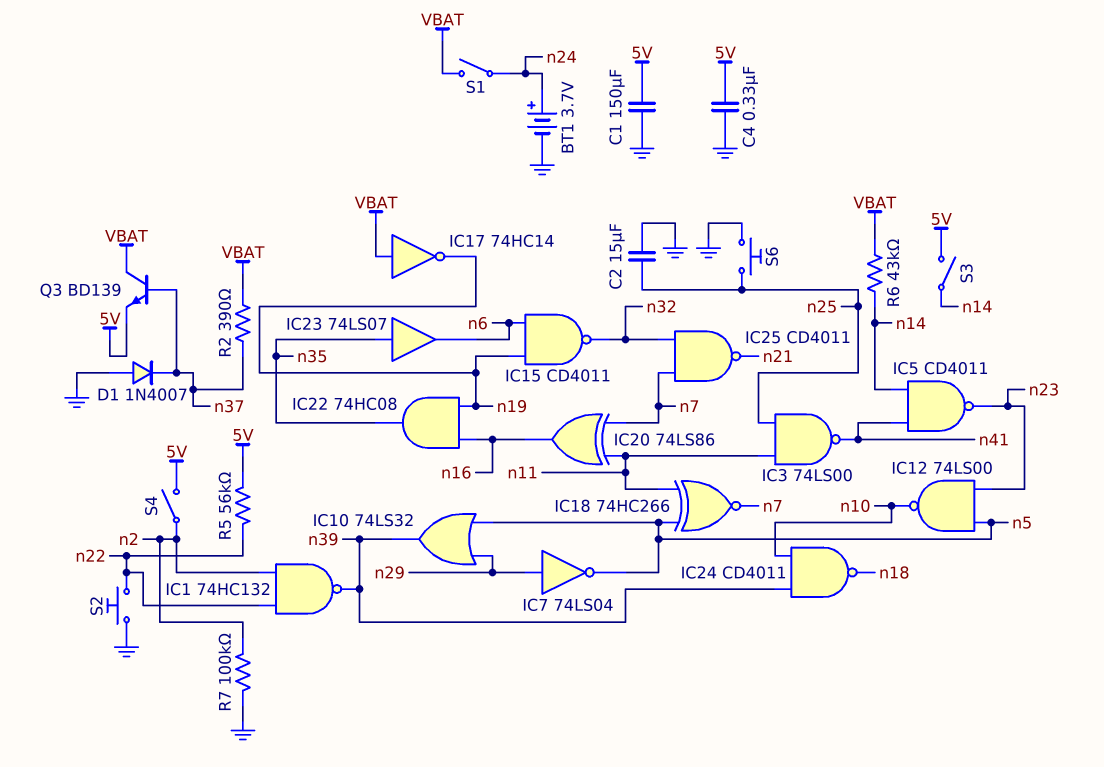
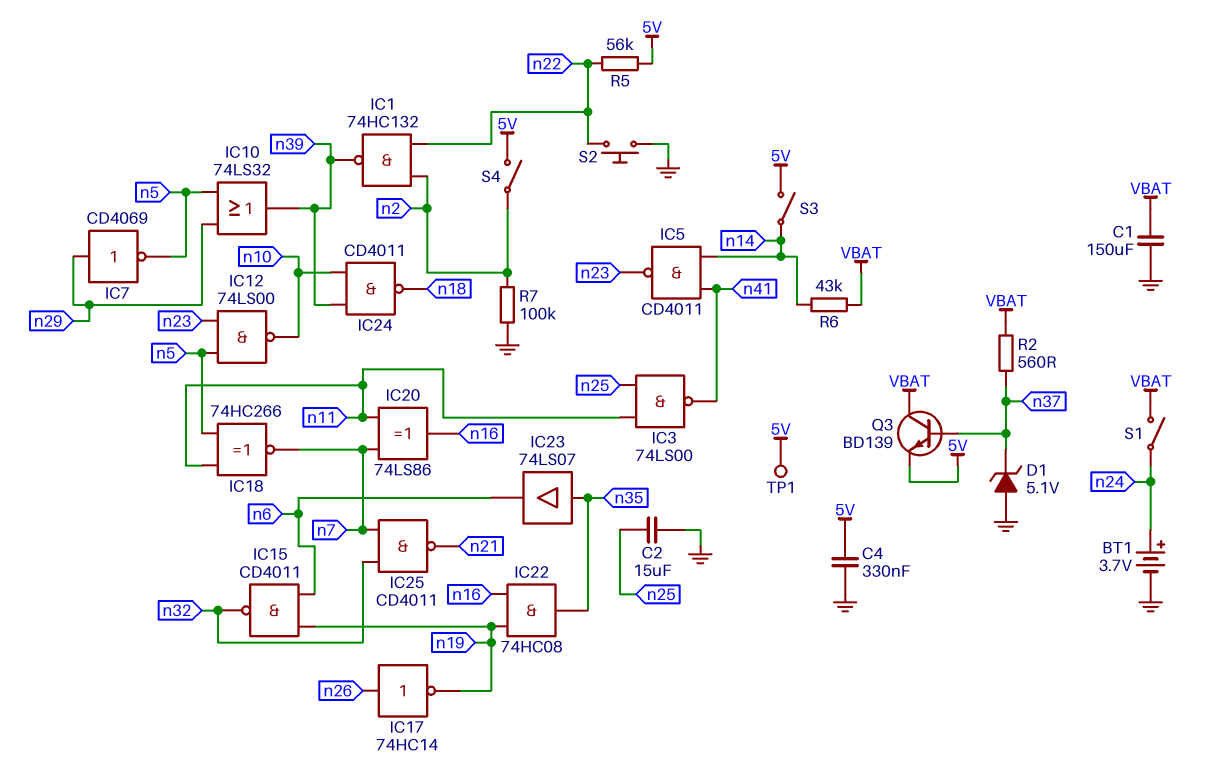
C1: 150uF (5V, GND) -> 150uF (GND, VBAT)
D1: diode 1N4007 (A GND, K n37) -> zener 5.1V (A GND, K n37)
IC7: NOT 74LS04 (in n29, out n5) -> NOT CD4069 (in n29, out n5)
IC17: NOT 74HC14 (in VBAT, out n19) -> NOT 74HC14 (in n26, out n19)
R2: 390 (VBAT, n37) -> 560 (VBAT, n37)
S6: button (GND, n25) -> none
TP1: none -> test point (5V)

